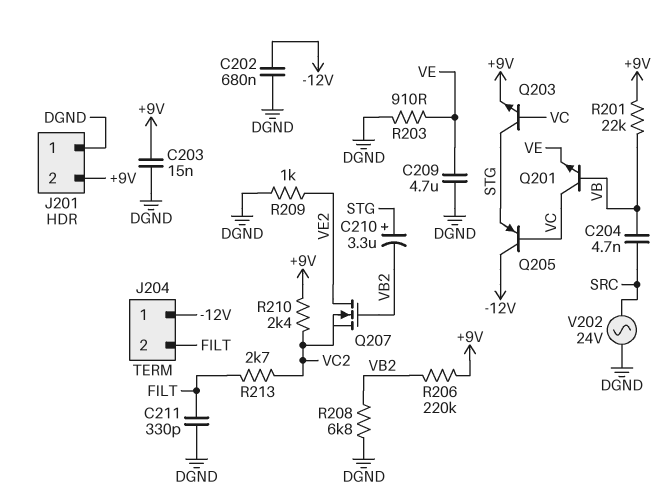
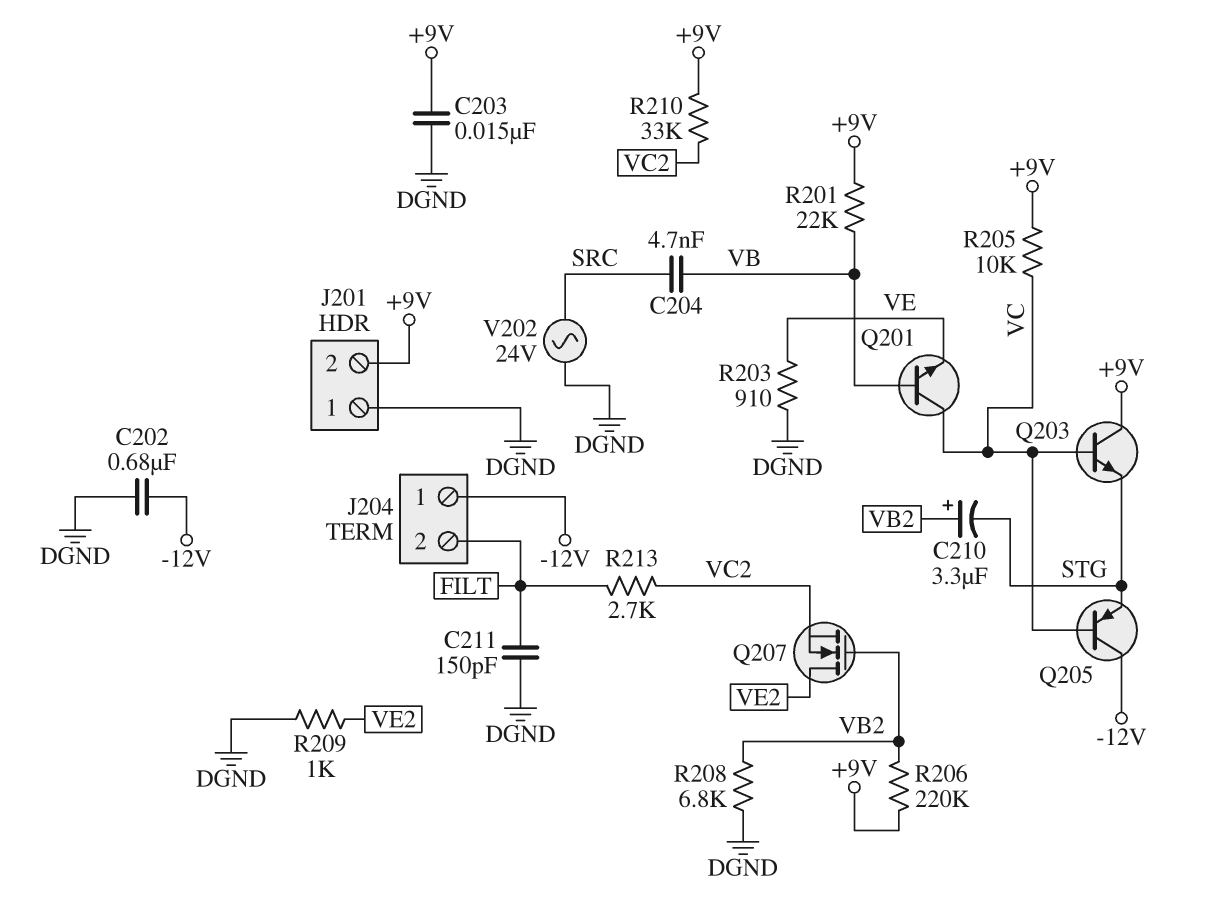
C209: 4.7uF (DGND, VE) -> none
C210: 3.3uF (plus STG, minus VB2) -> 3.3uF (plus VB2, minus STG)
C211: 330pF (DGND, FILT) -> 150pF (DGND, FILT)
Q203: NPN (B VC, C STG, E +9V) -> NPN (B VC, C +9V, E STG)
R205: none -> 10k (+9V, VC)
R210: 2.4k (+9V, VC2) -> 33k (+9V, VC2)

